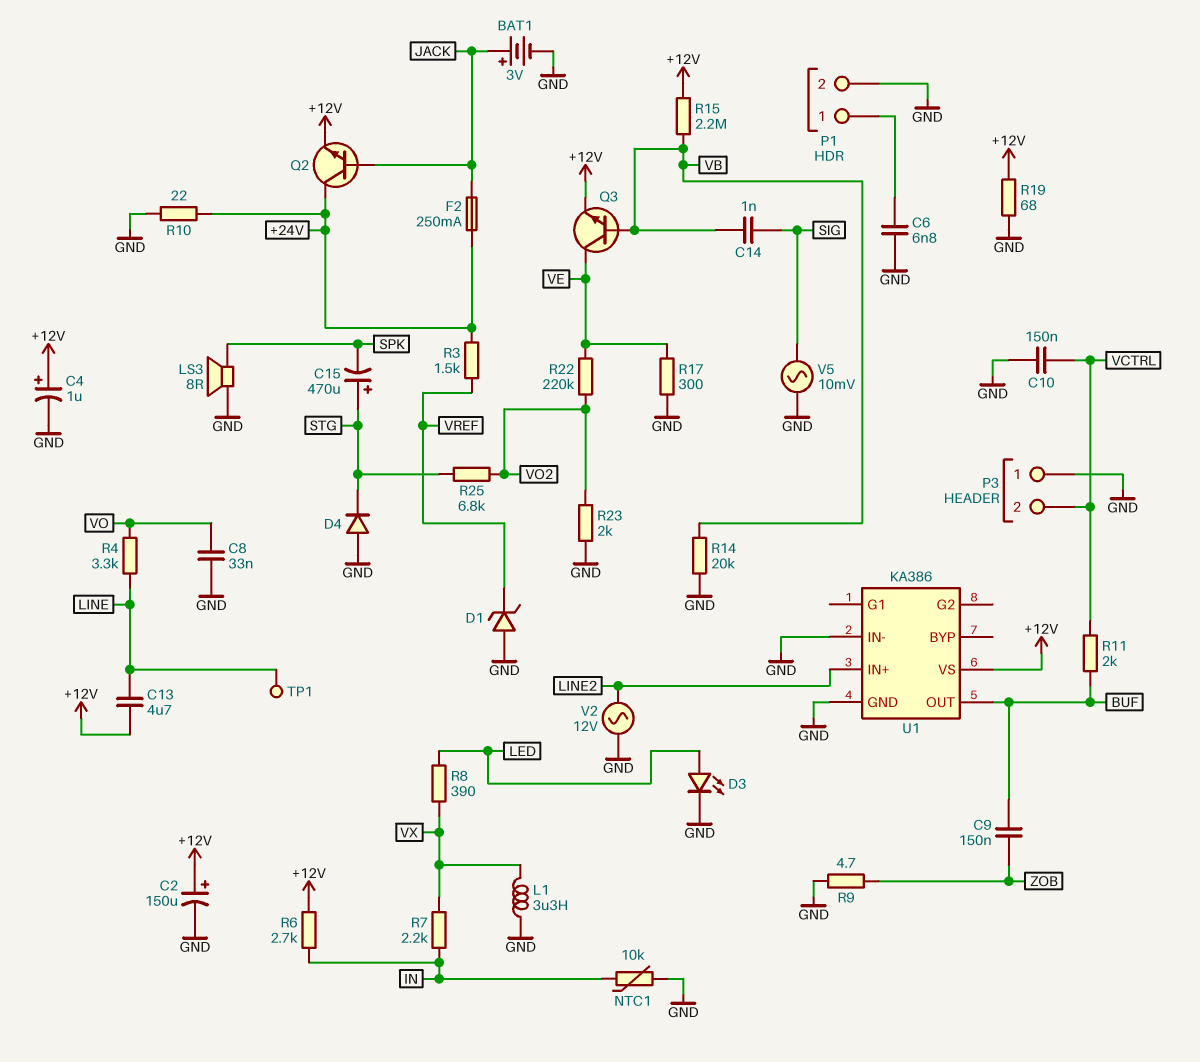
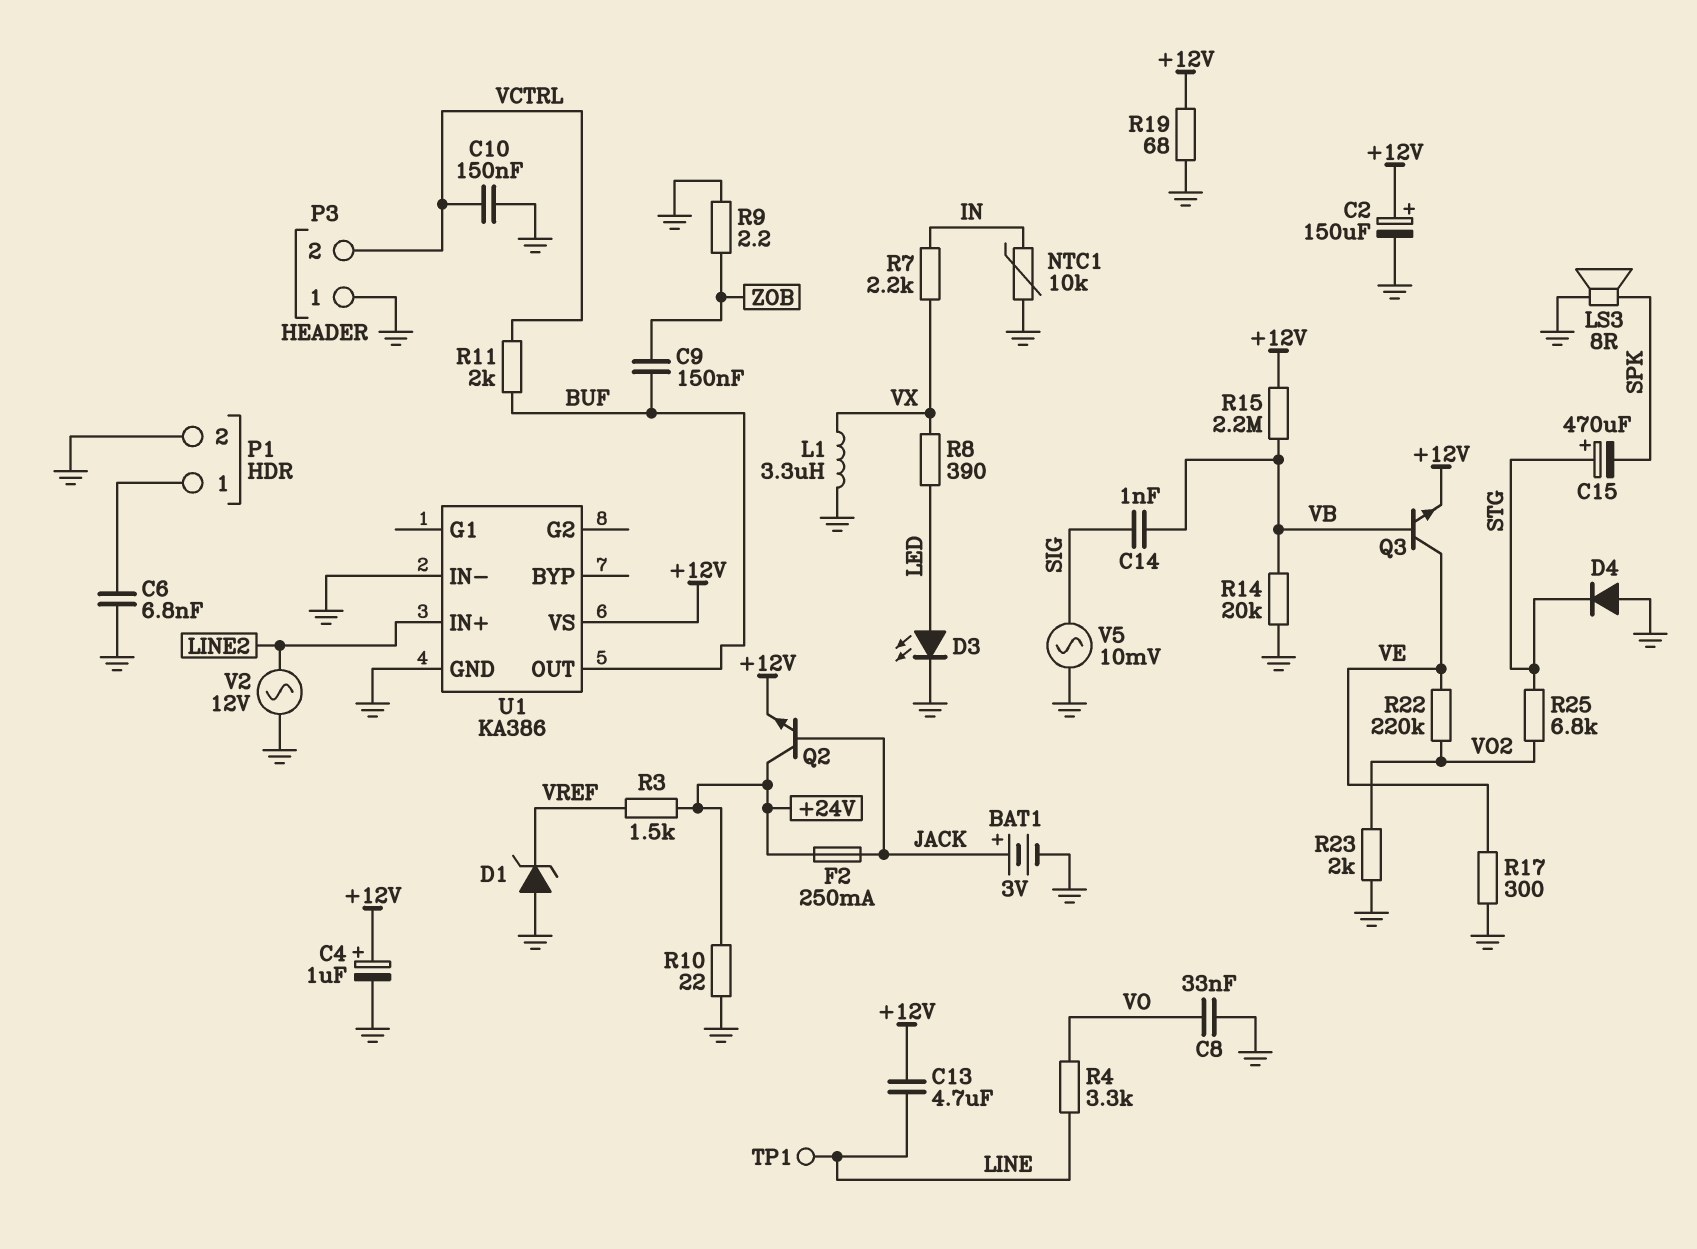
R6: 2.7k (+12V, IN) -> none
R9: 4.7 (GND, ZOB) -> 2.2 (GND, ZOB)

